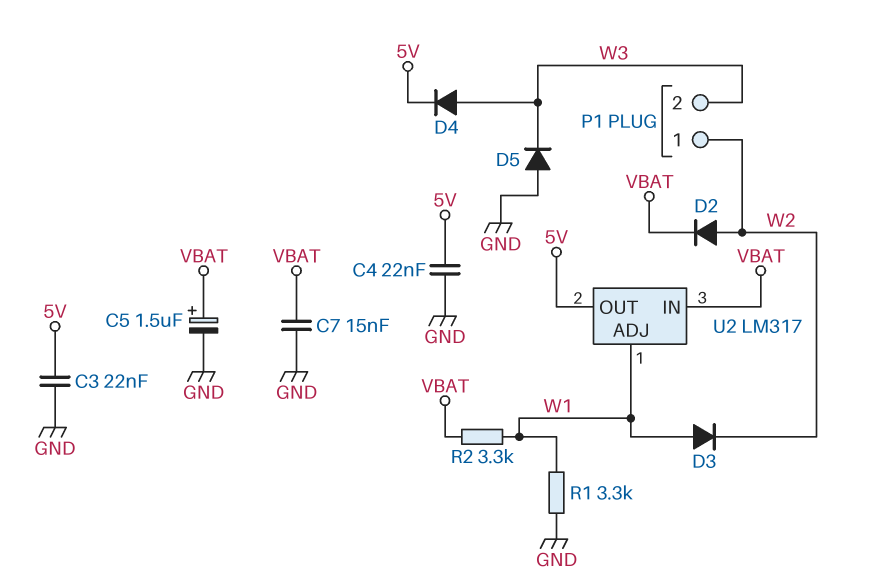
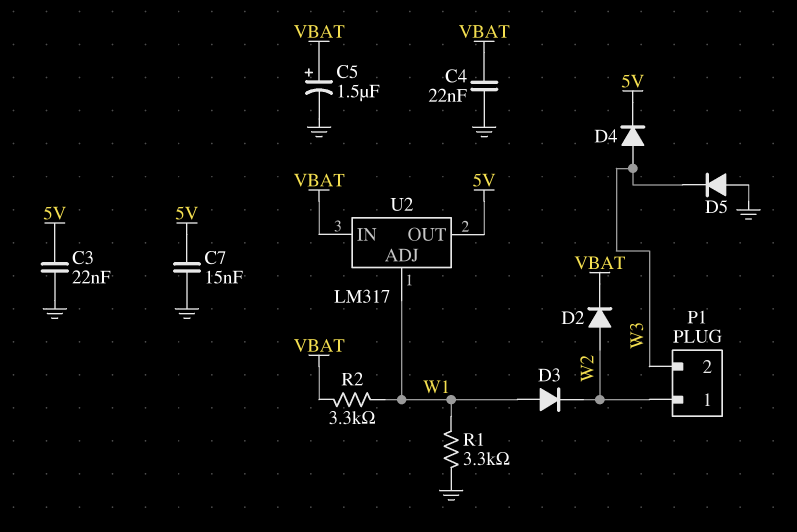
C4: 22nF (5V, GND) -> 22nF (GND, VBAT)
C7: 15nF (GND, VBAT) -> 15nF (5V, GND)

